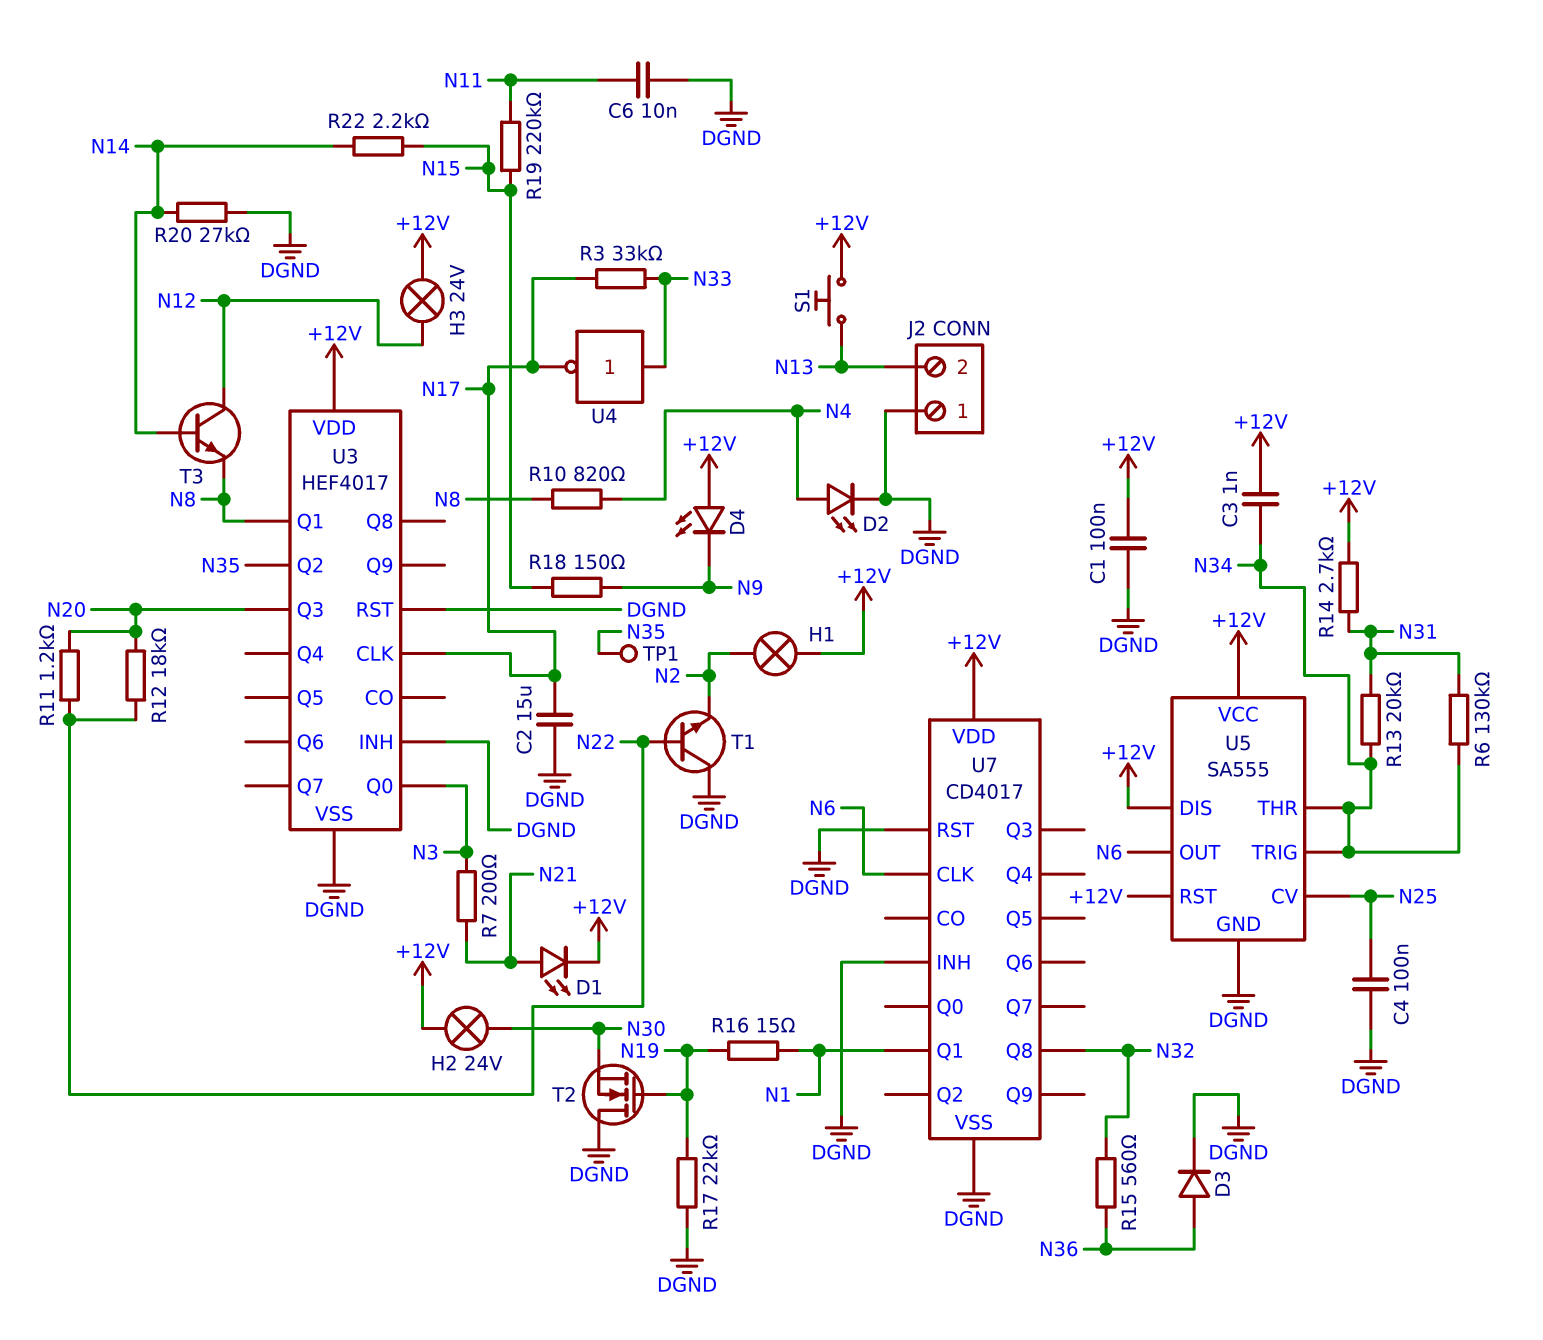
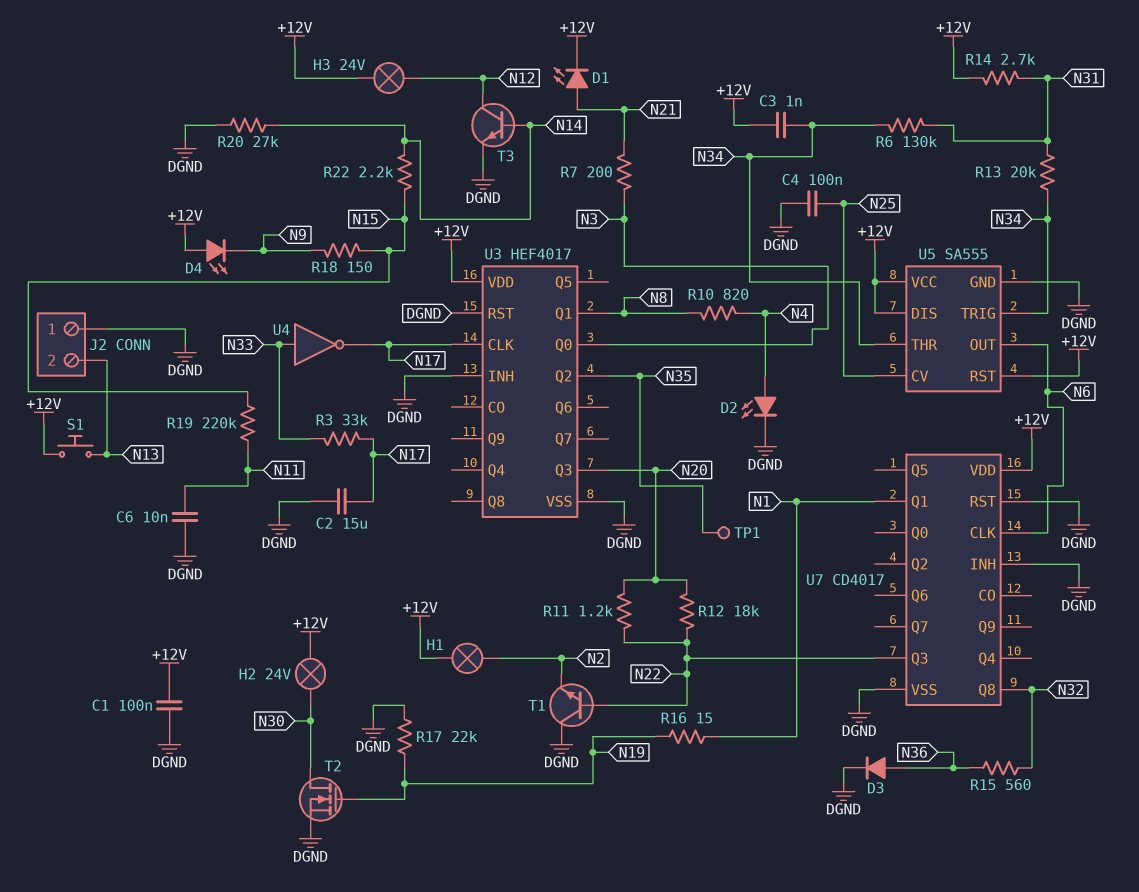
T2: NMOS (G N19, D DGND, S N30) -> NMOS (G N19, D N30, S DGND)
T3: NPN (B N14, C N12, E N8) -> NPN (B N14, C N12, E DGND)
U7 pin Q3: none -> N22

